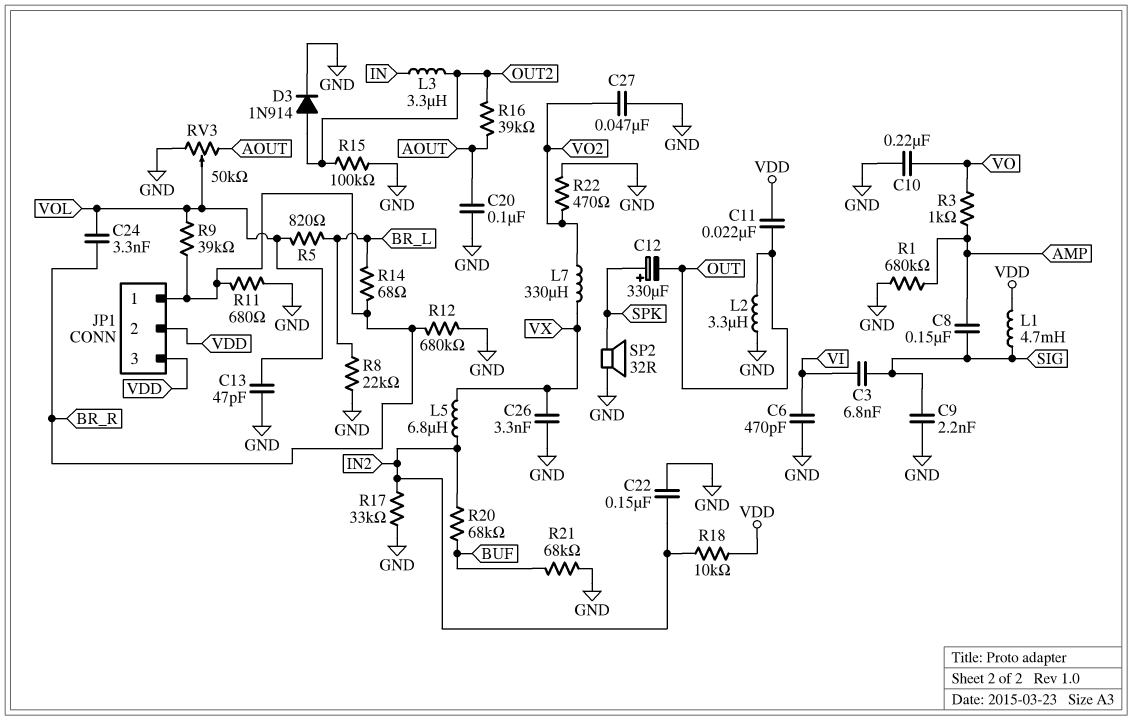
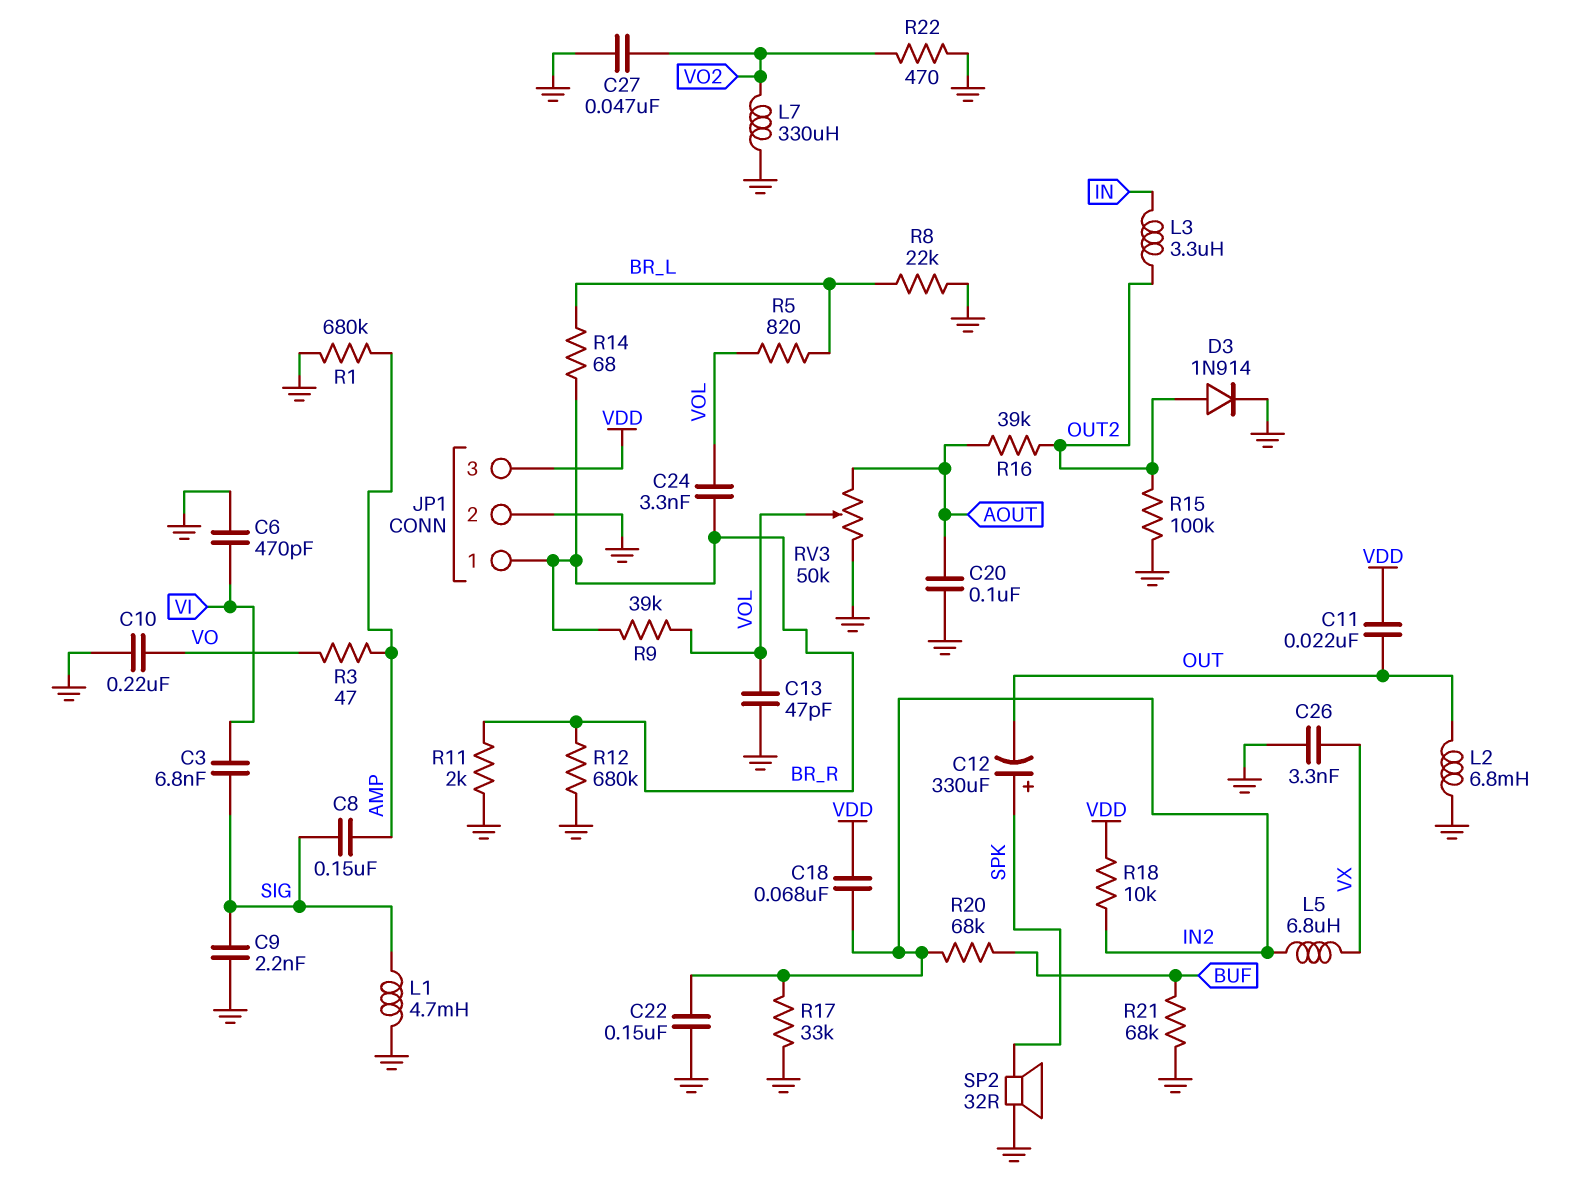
C18: none -> 68nF (IN2, VDD)
JP1 pin 2: VDD -> GND
L1: 4.7mH (SIG, VDD) -> 4.7mH (GND, SIG)
L2: 3.3uH (GND, OUT) -> 6.8mH (GND, OUT)
L7: 330uH (VO2, VX) -> 330uH (GND, VO2)
R3: 1k (AMP, VO) -> 47 (AMP, VO)
R11: 680 (BR_R, GND) -> 2k (BR_R, GND)

